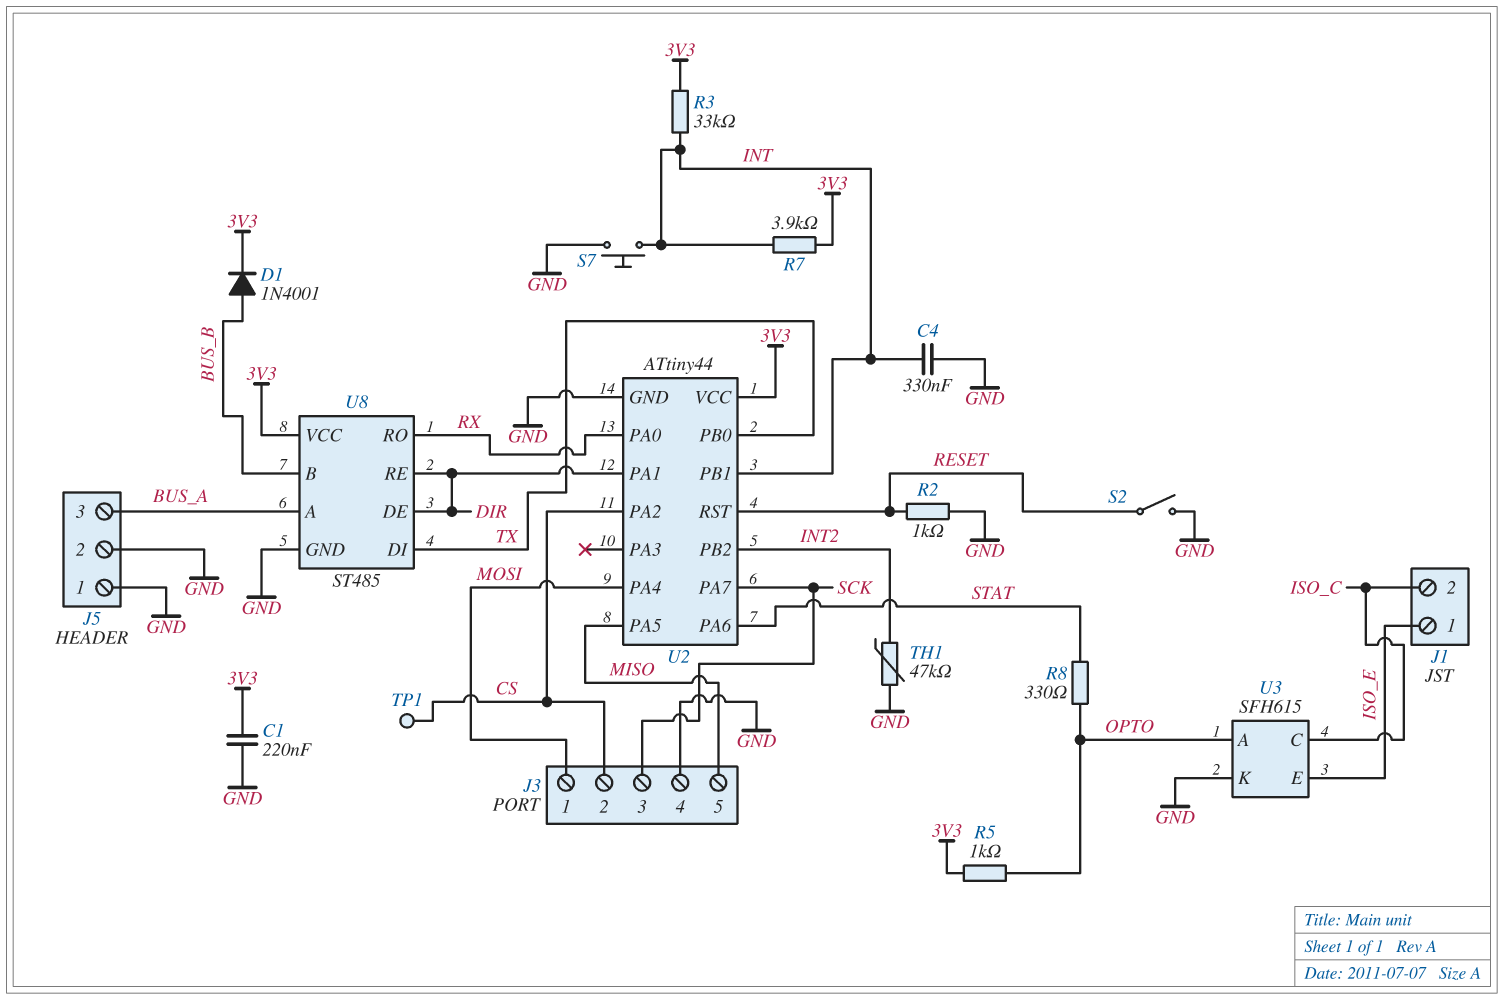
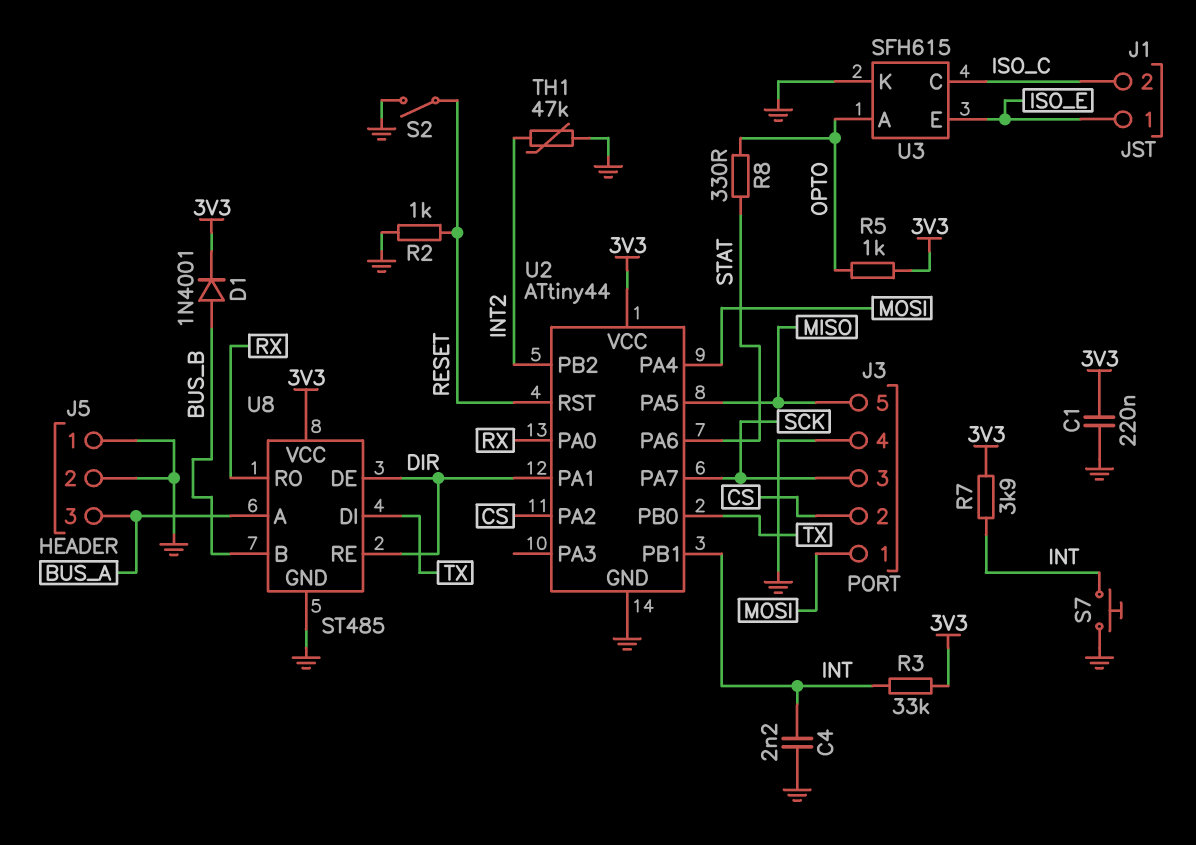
C4: 330nF (GND, INT) -> 2.2nF (GND, INT)
TP1: test point (CS) -> none

